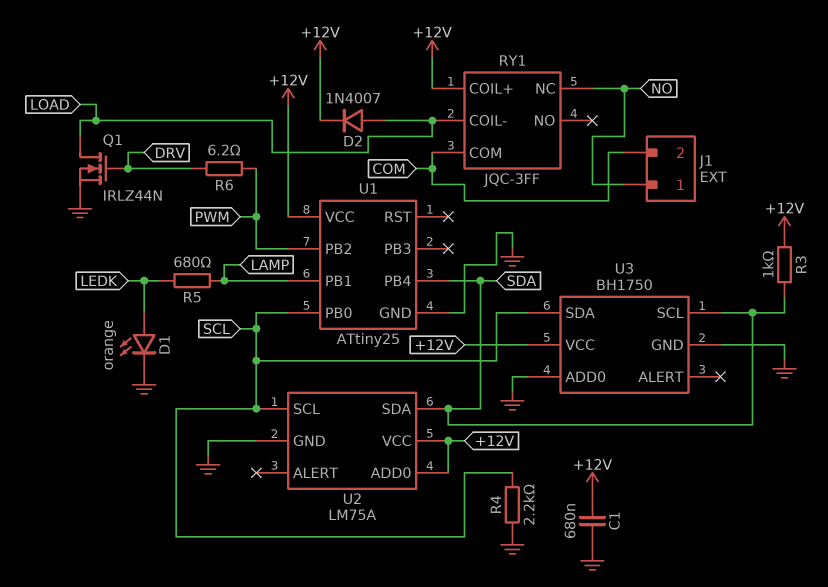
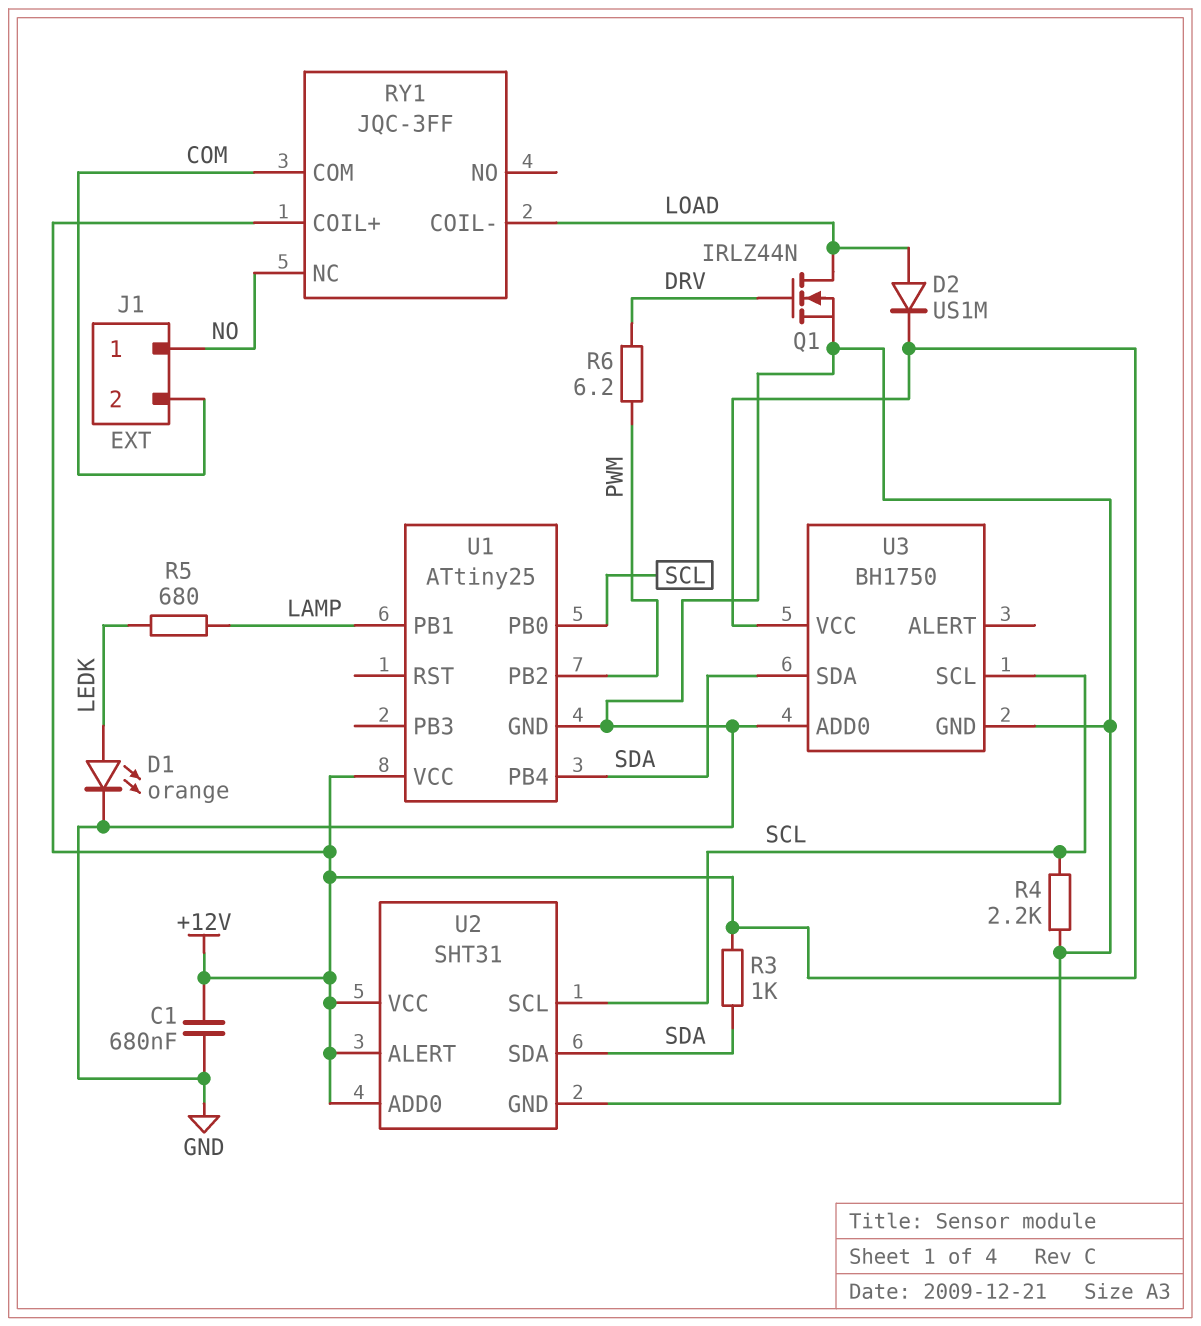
D2: diode 1N4007 (A LOAD, K +12V) -> diode US1M (A LOAD, K +12V)
U2: LM75A -> SHT31
U2 pin ALERT: none -> +12V
U3 pin SCL: SDA -> SCL
U3 pin SDA: SCL -> SDA

